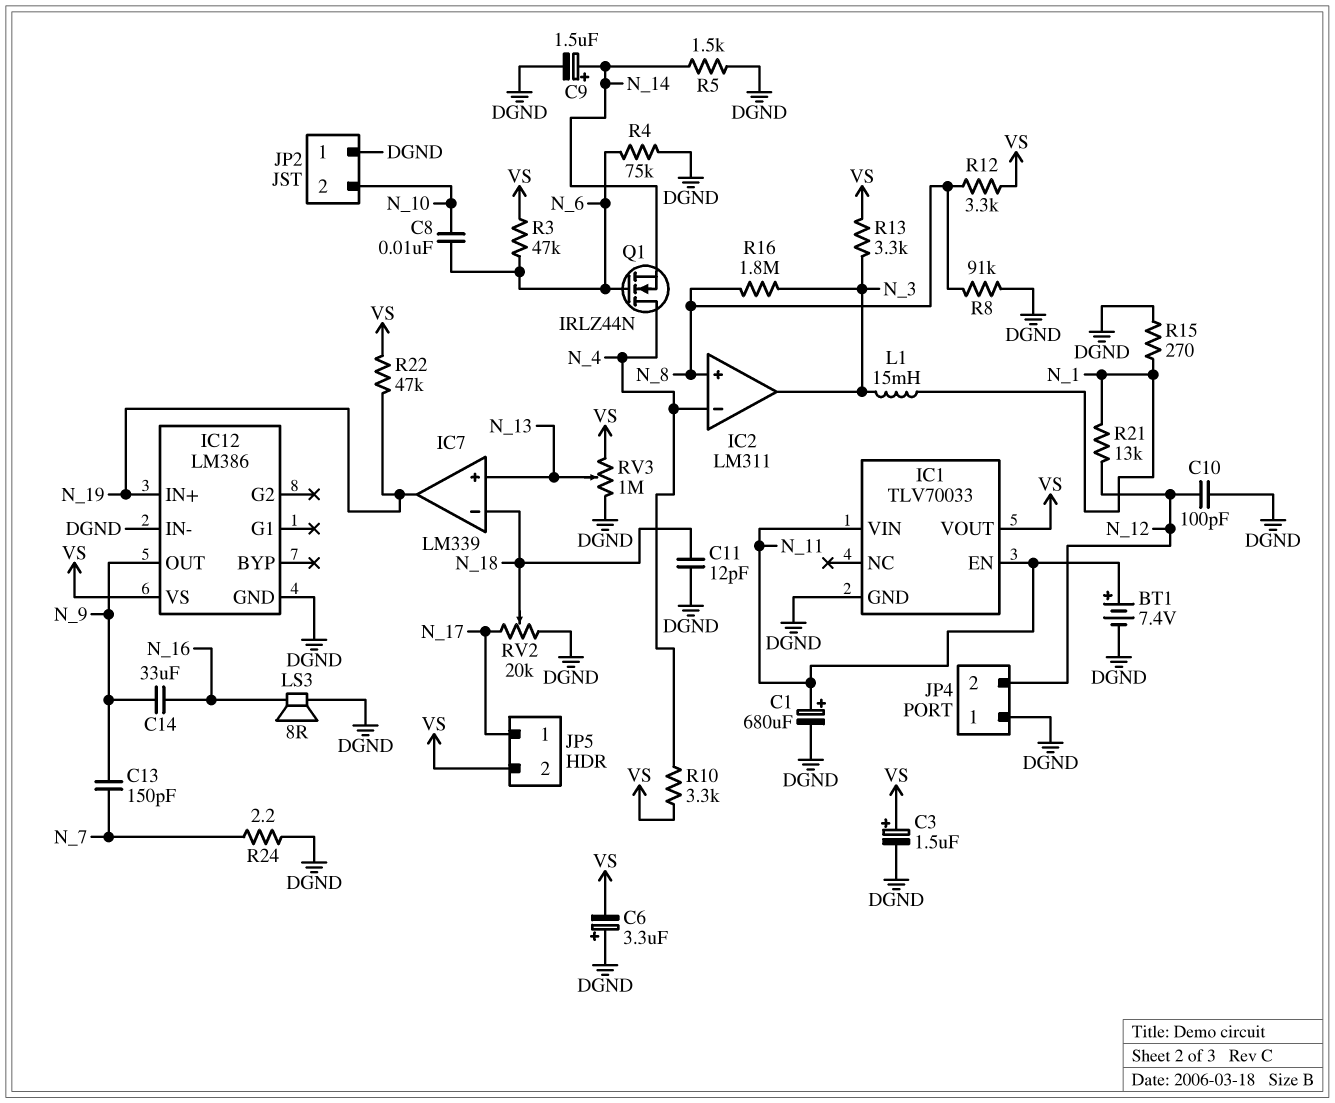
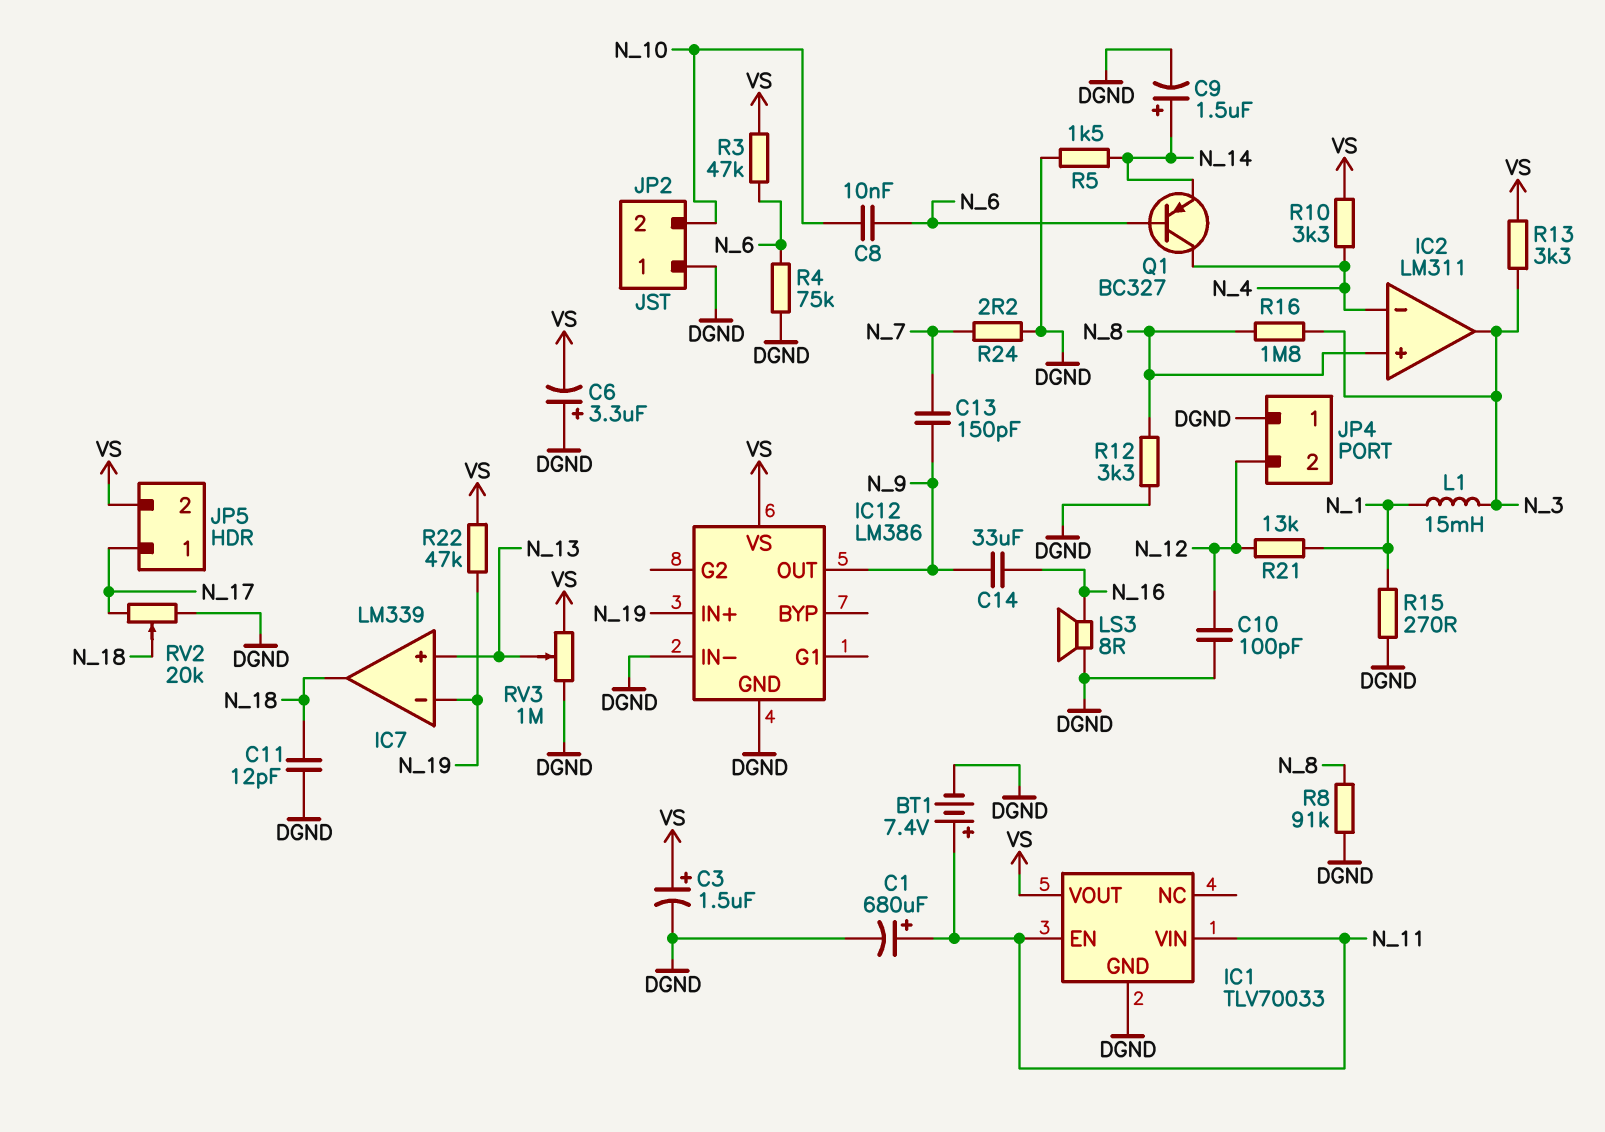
IC7 pin in-: N_18 -> N_19
IC7 pin out: N_19 -> N_18
Q1: NMOS IRLZ44N (G N_6, D N_4, S N_14) -> PNP BC327 (B N_6, C N_4, E N_14)
R12: 3.3k (N_8, VS) -> 3.3k (DGND, N_8)

